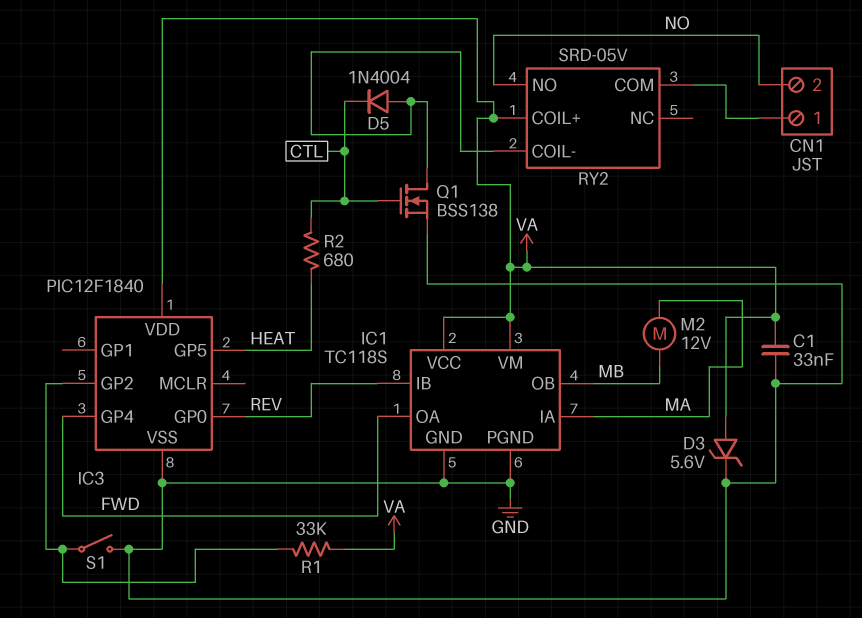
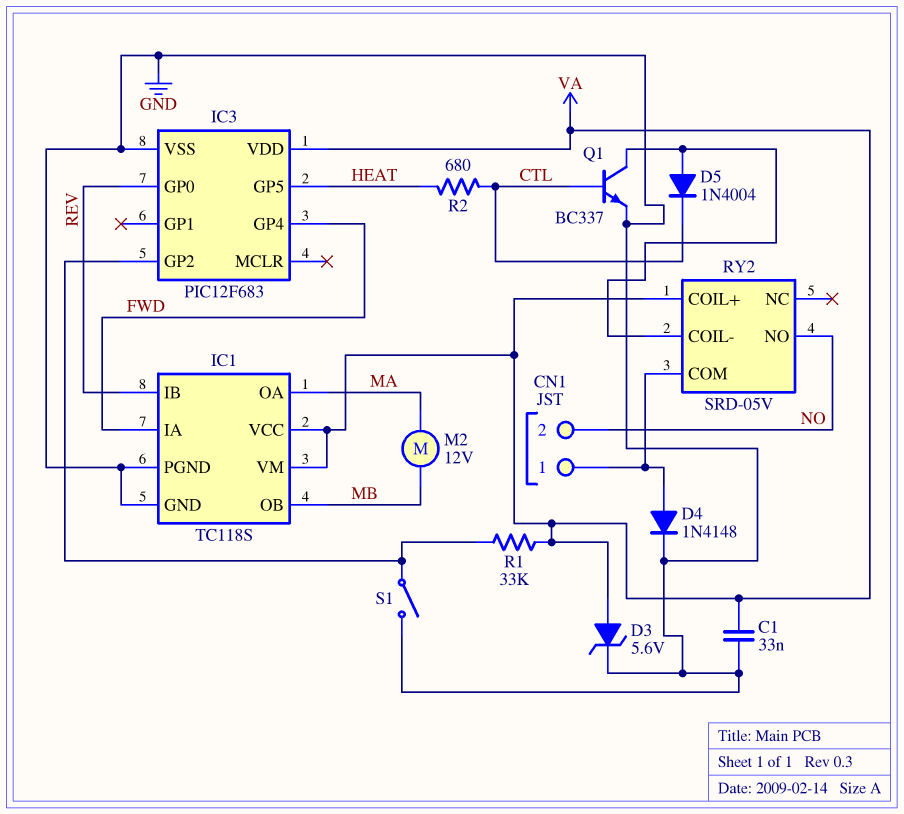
D4: none -> diode 1N4148 (A CN1/1, K GND)
IC1 pin IA: MA -> FWD
IC1 pin OA: FWD -> MA
IC3: PIC12F1840 -> PIC12F683
Q1: NMOS BSS138 (G CTL, D RY2/COIL-, S GND) -> NPN BC337 (B CTL, C RY2/COIL-, E GND)

